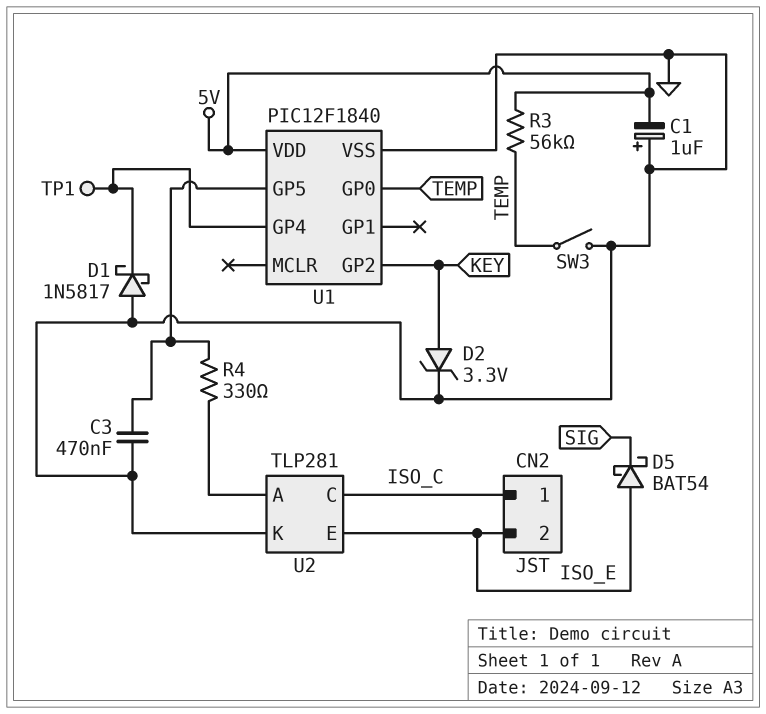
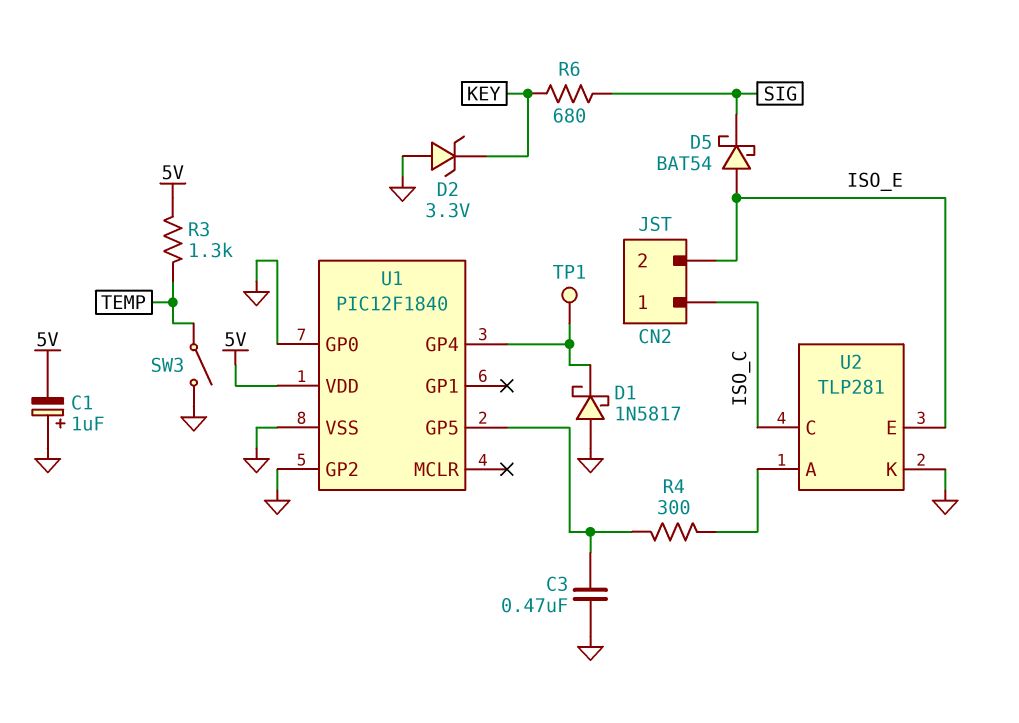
D2: zener 3.3V (A KEY, K GND) -> zener 3.3V (A GND, K KEY)
R3: 56k (5V, TEMP) -> 1.3k (5V, TEMP)
R4: 330 (U1/GP5, U2/A) -> 300 (U1/GP5, U2/A)
R6: none -> 680 (KEY, SIG)
U1 pin GP0: TEMP -> GND
U1 pin GP2: KEY -> GND

